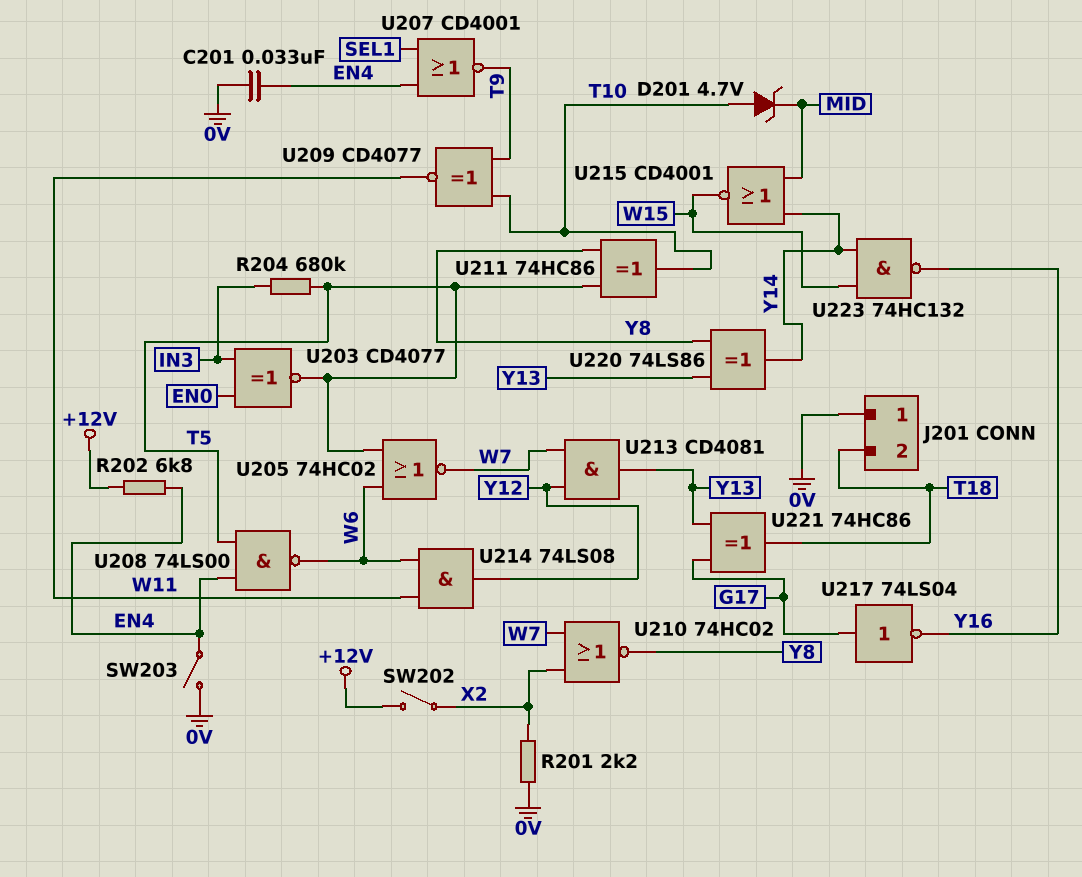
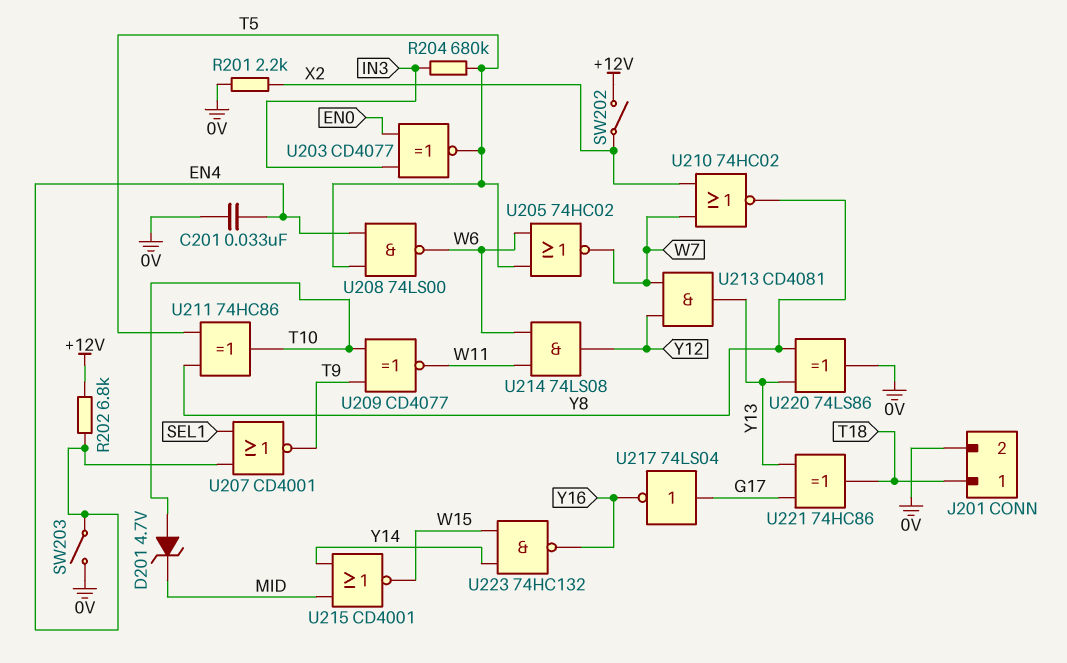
J201 pin 1: 0V -> T18
J201 pin 2: T18 -> 0V
U220: XOR 74LS86 (in Y8, in Y13, out Y14) -> XOR 74LS86 (in Y8, in Y13, out 0V)

